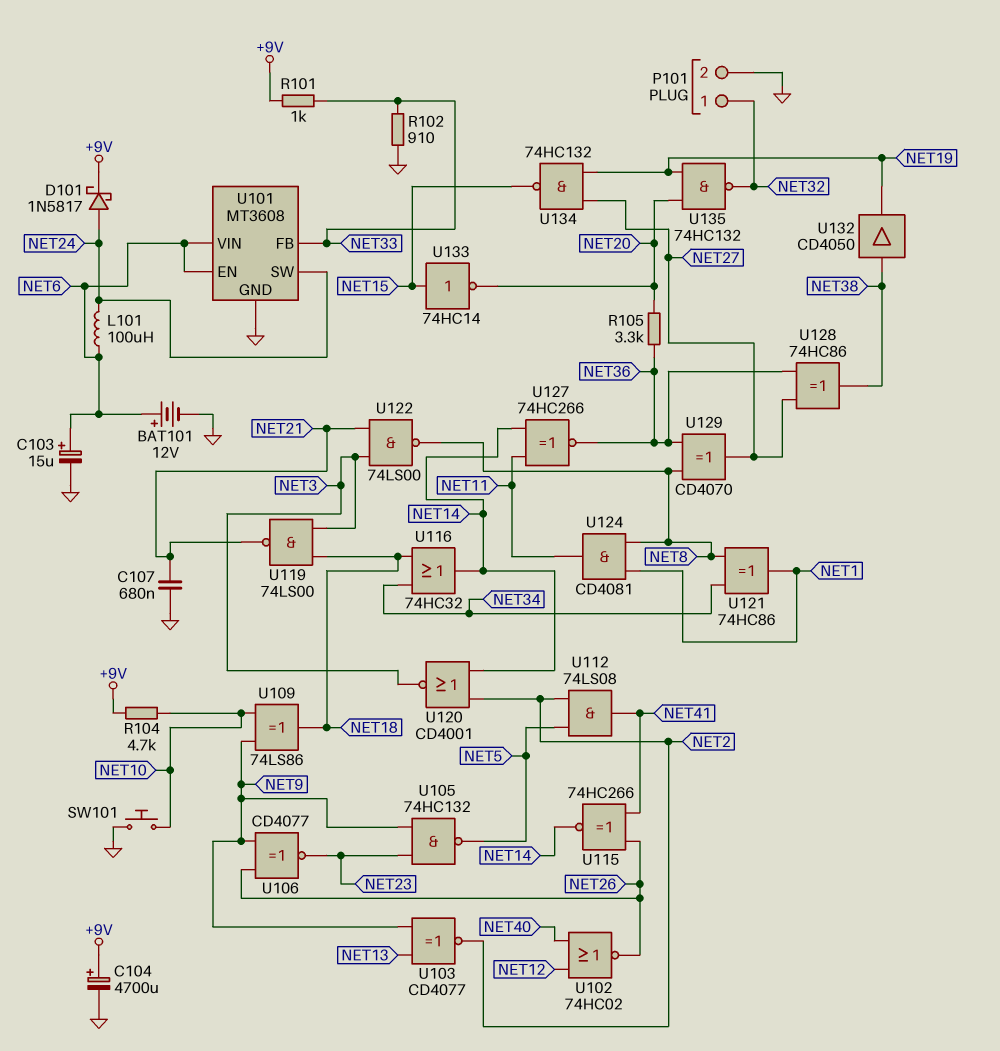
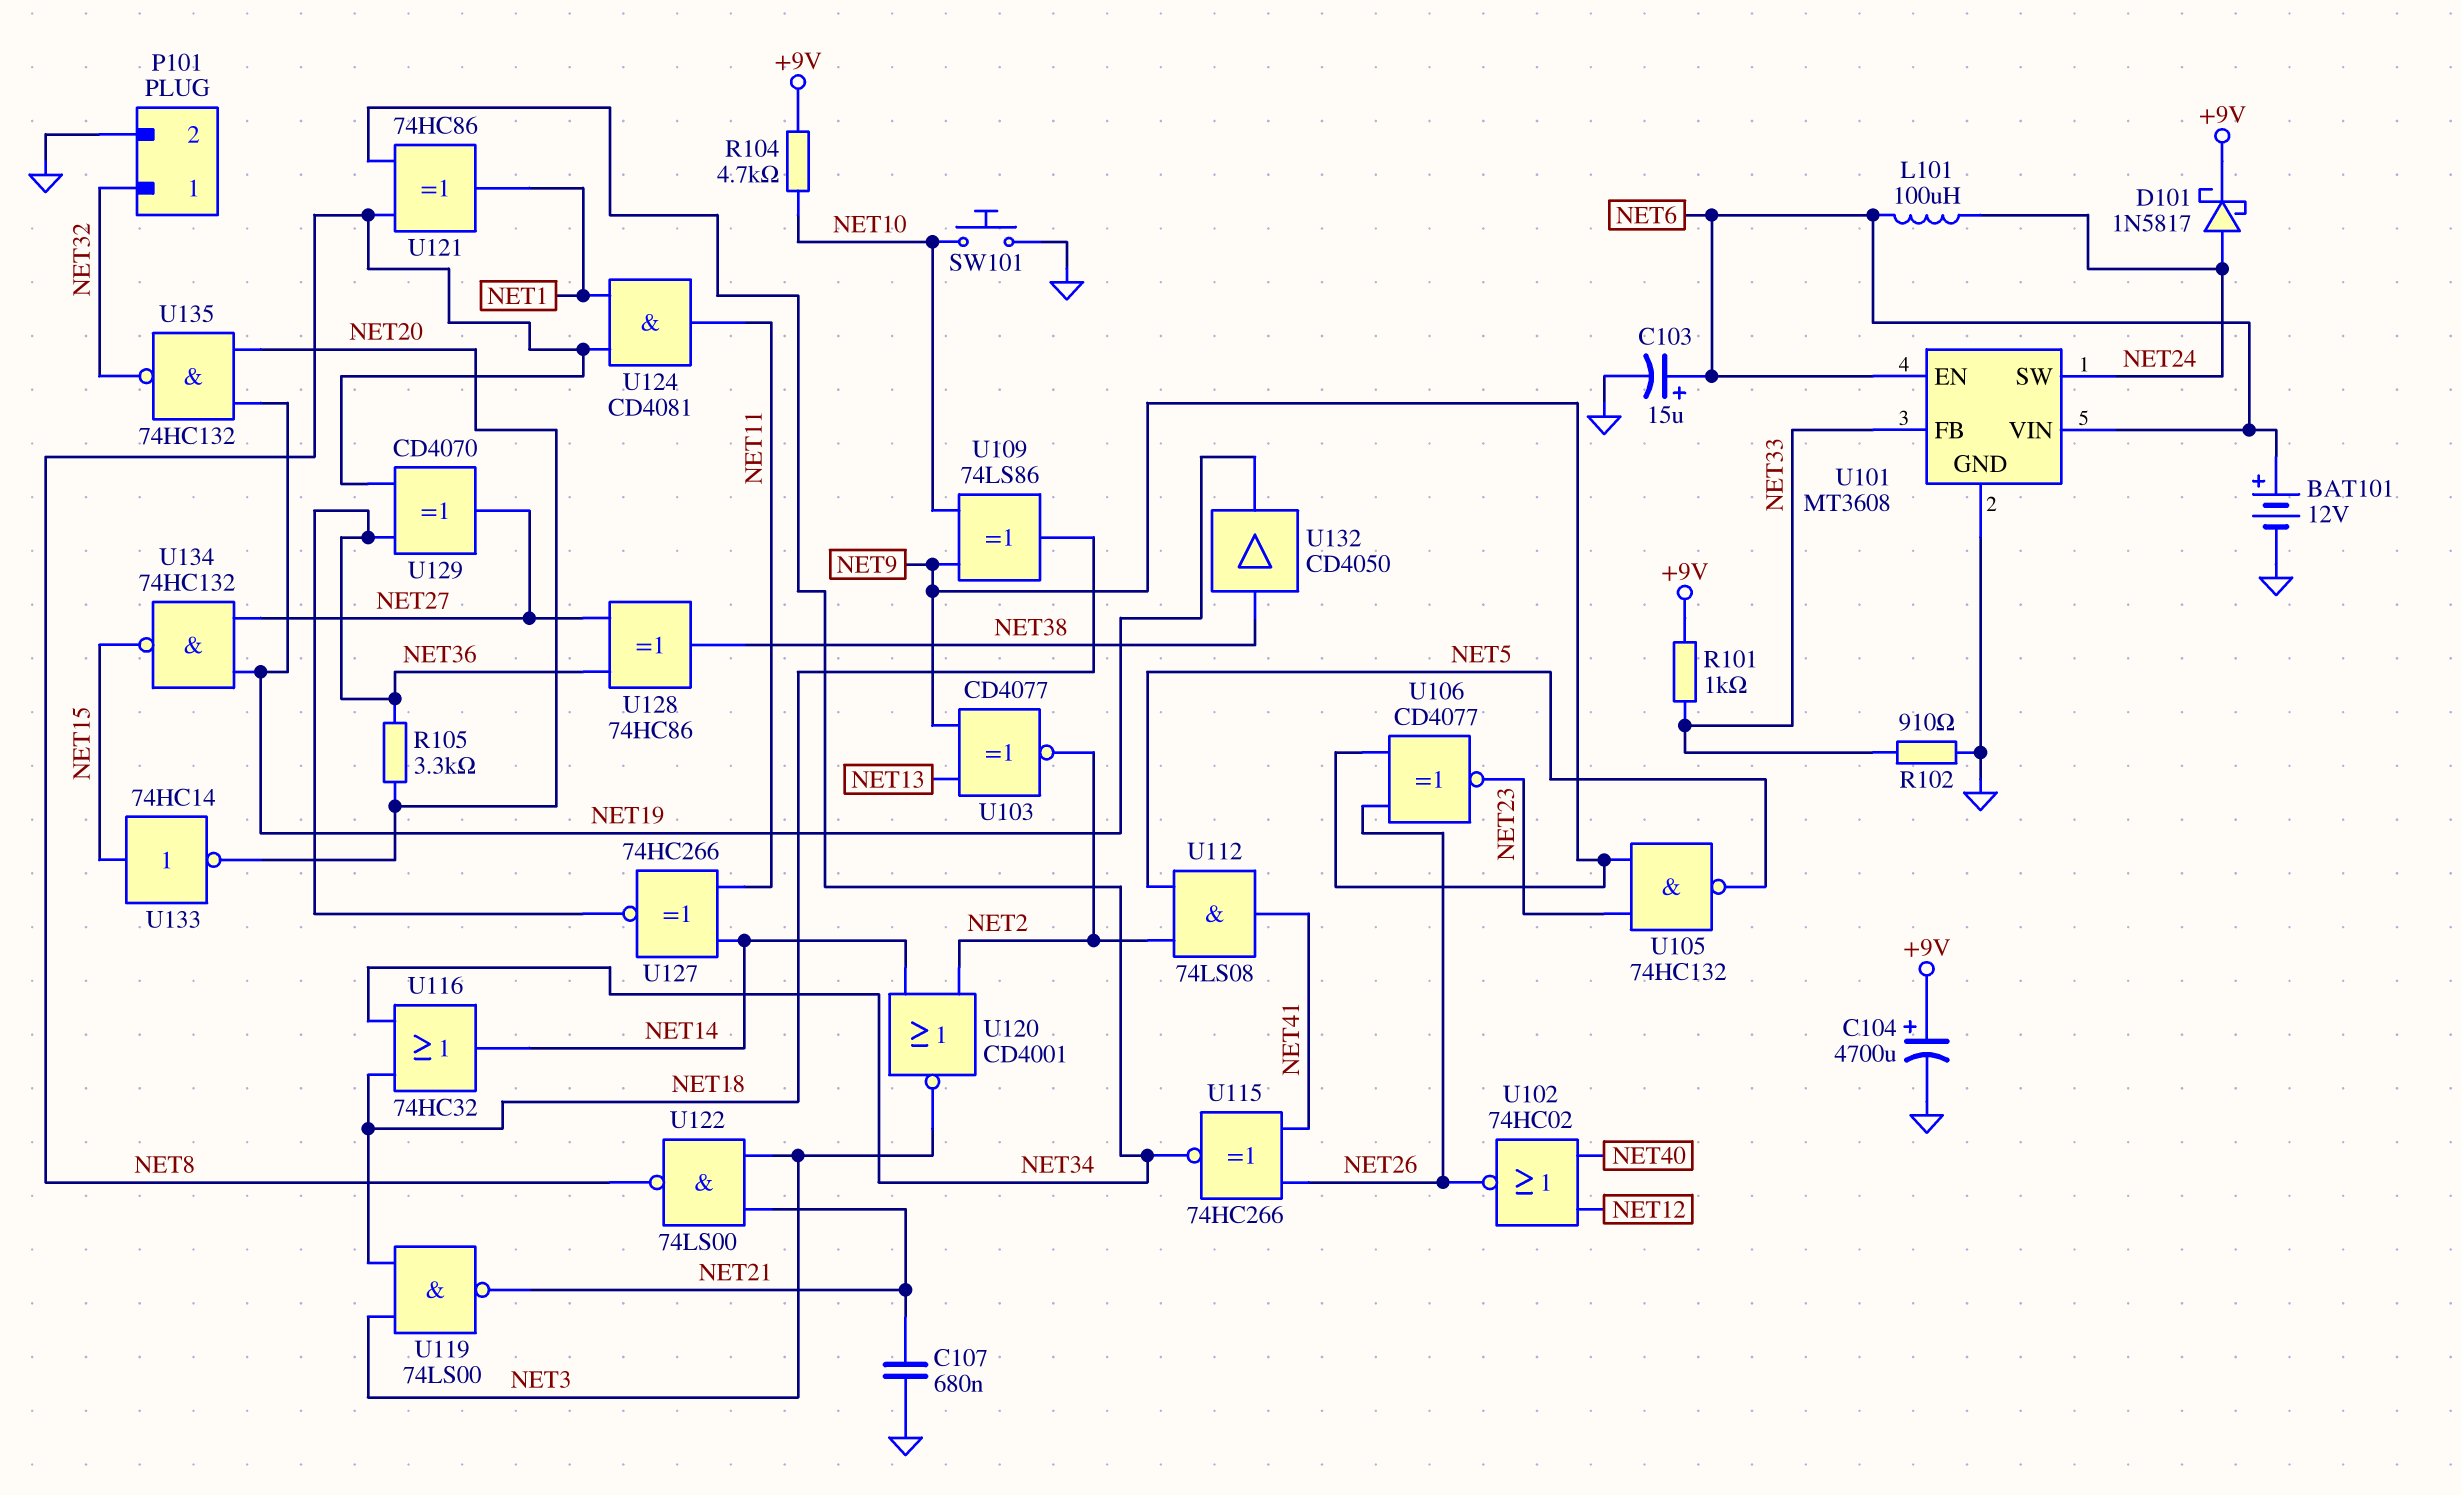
U115: XNOR 74HC266 (in NET26, in NET41, out NET14) -> XNOR 74HC266 (in NET26, in NET41, out NET34)

